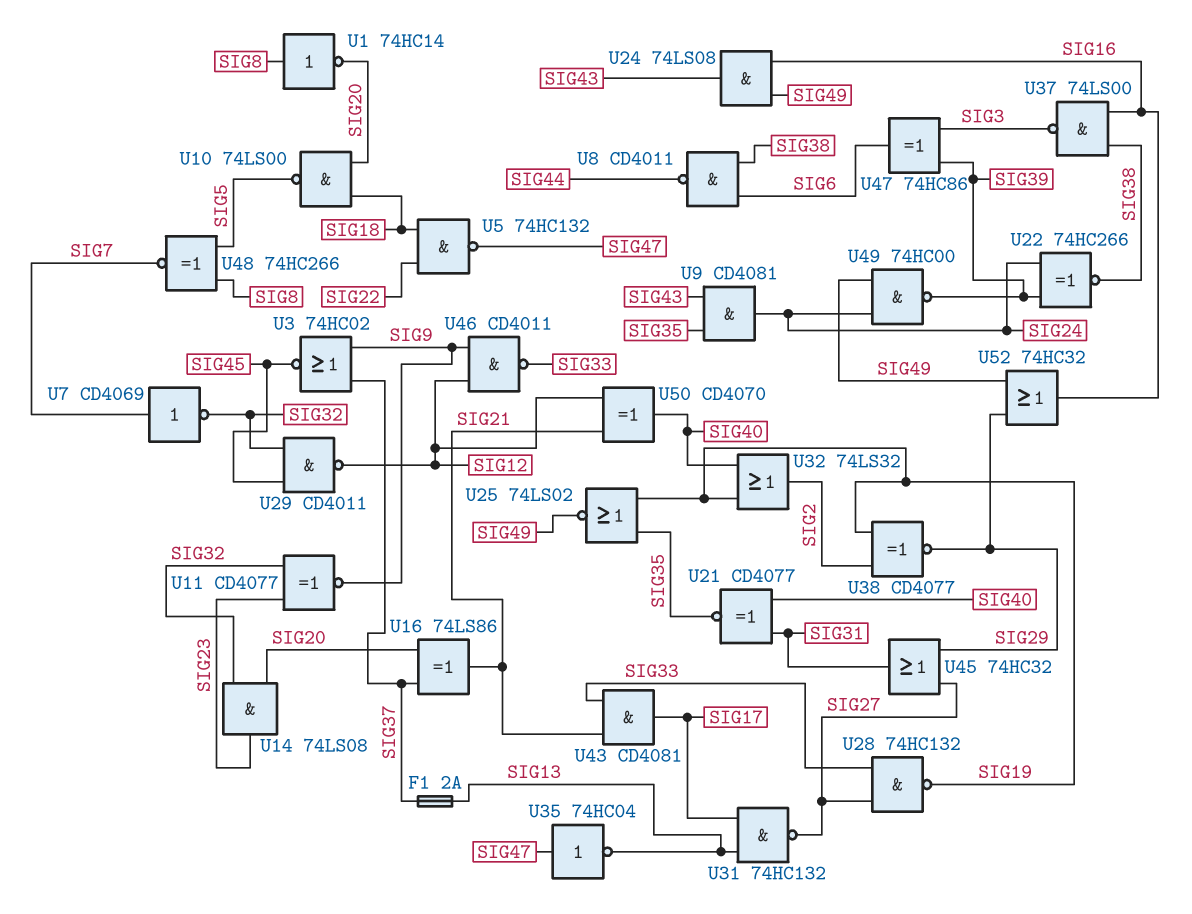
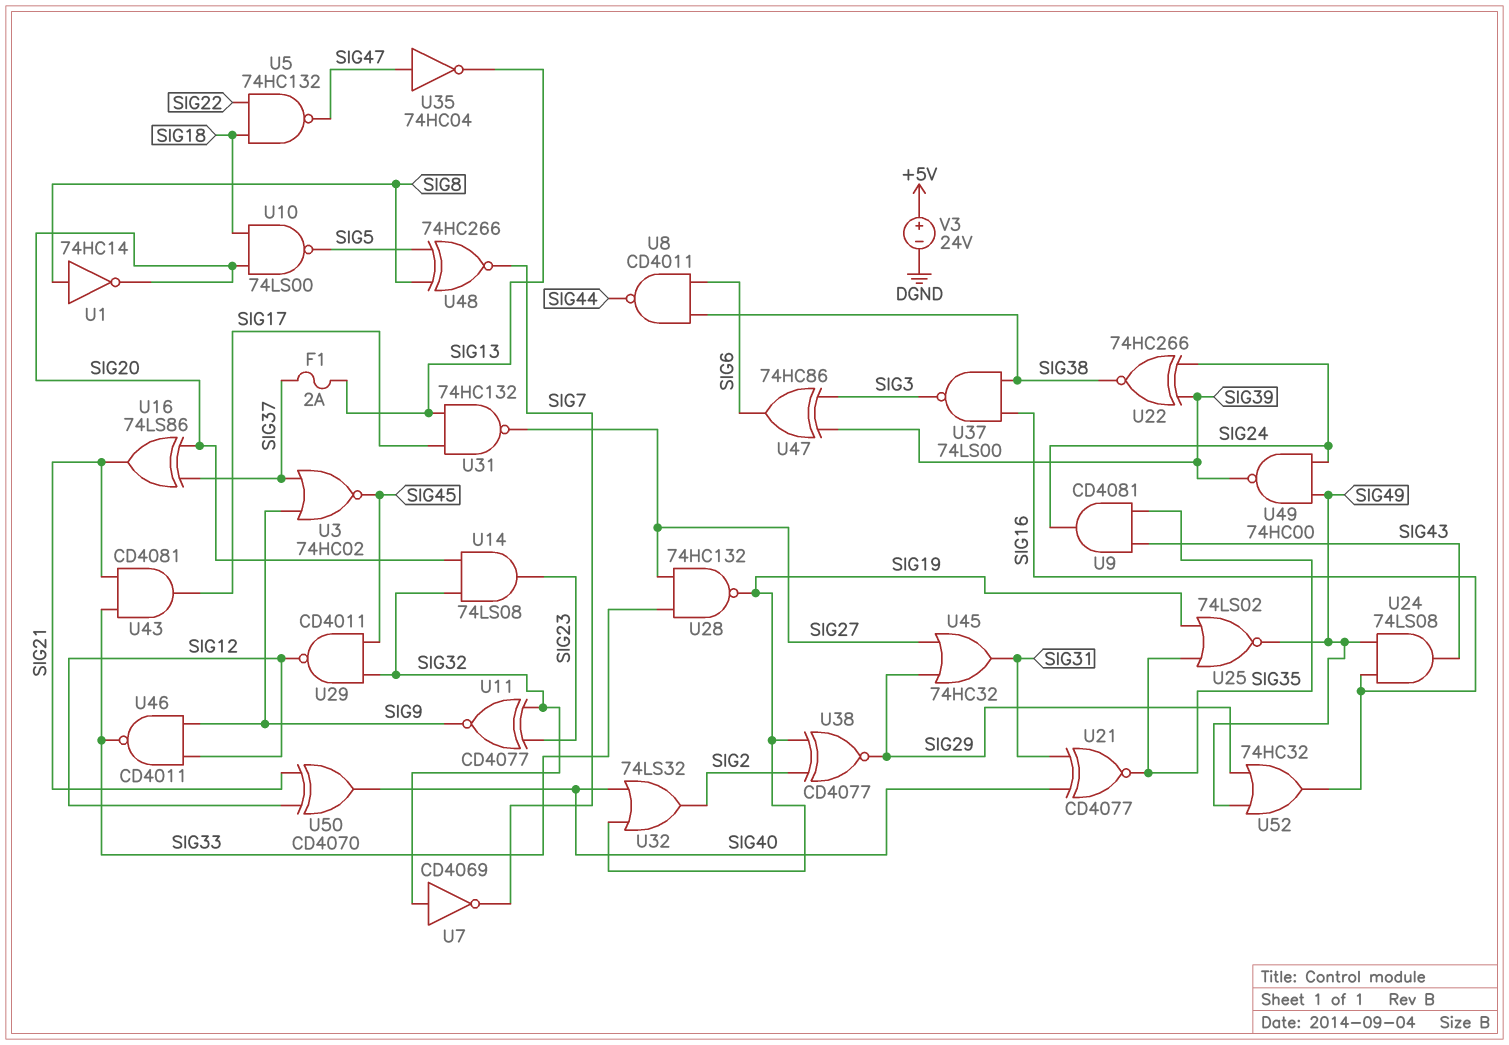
U7: NOT CD4069 (in SIG7, out SIG32) -> NOT CD4069 (in SIG32, out SIG7)
V3: none -> 24V (plus +5V, minus DGND)

